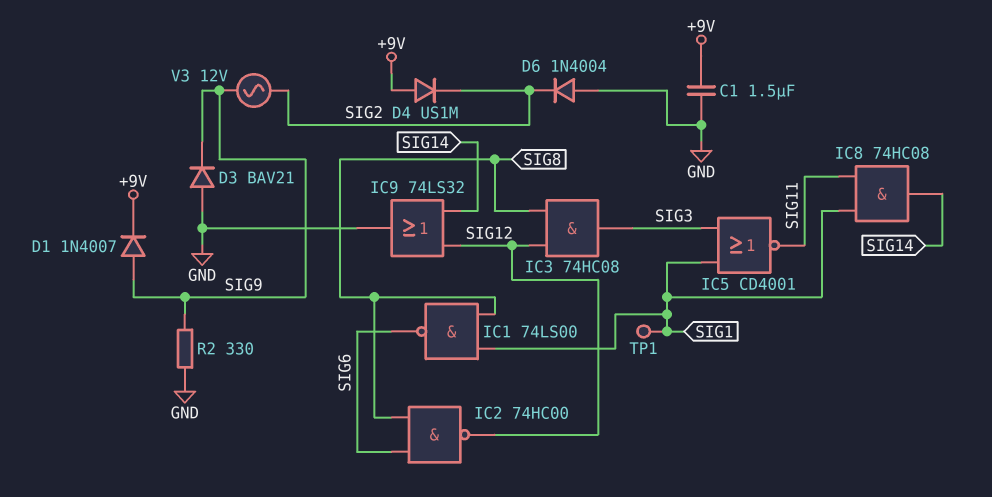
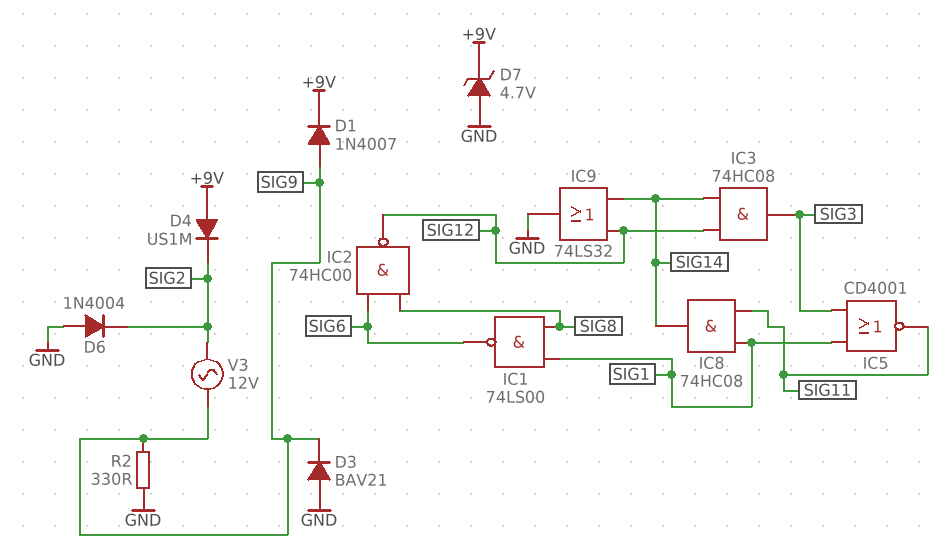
C1: 1.5uF (+9V, GND) -> none
D7: none -> zener 4.7V (A GND, K +9V)
IC3: AND 74HC08 (in SIG8, in SIG12, out SIG3) -> AND 74HC08 (in SIG12, in SIG14, out SIG3)
TP1: test point (SIG1) -> none

